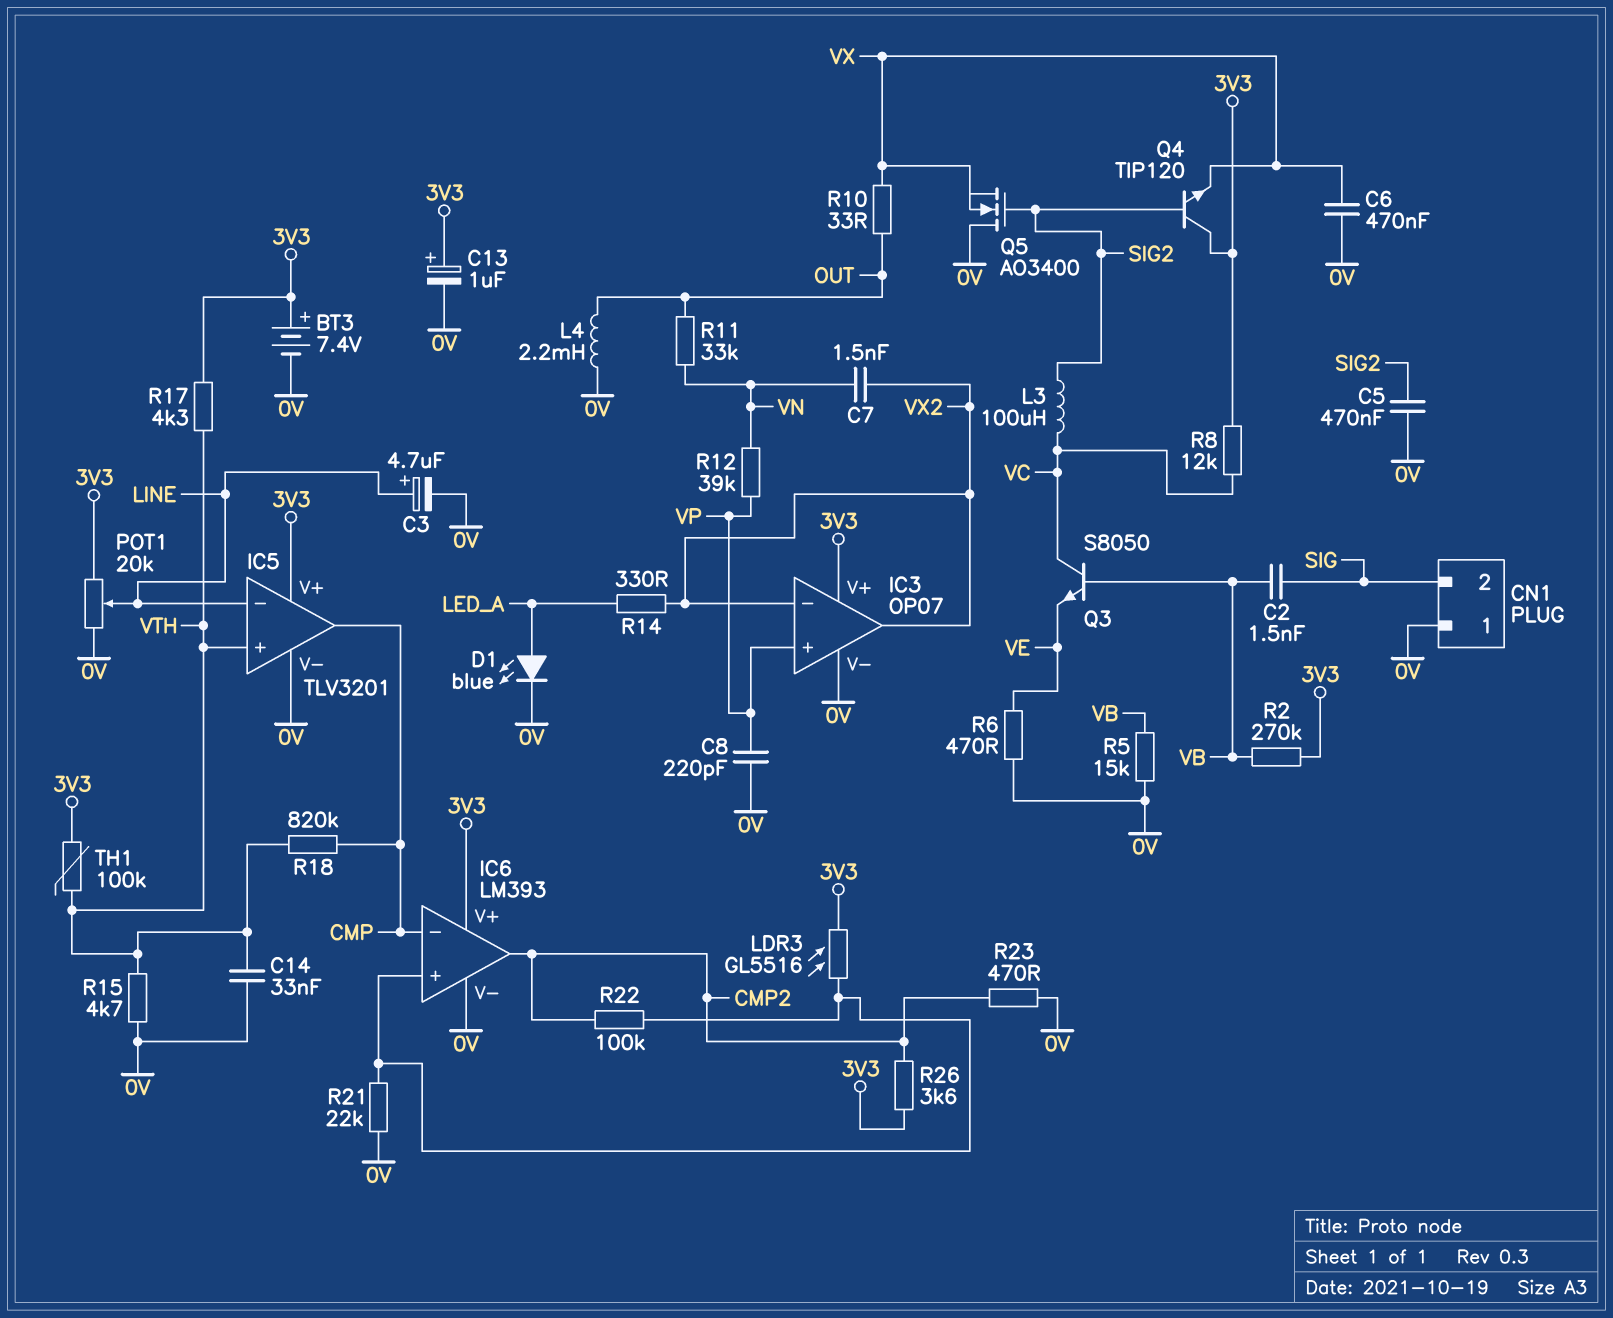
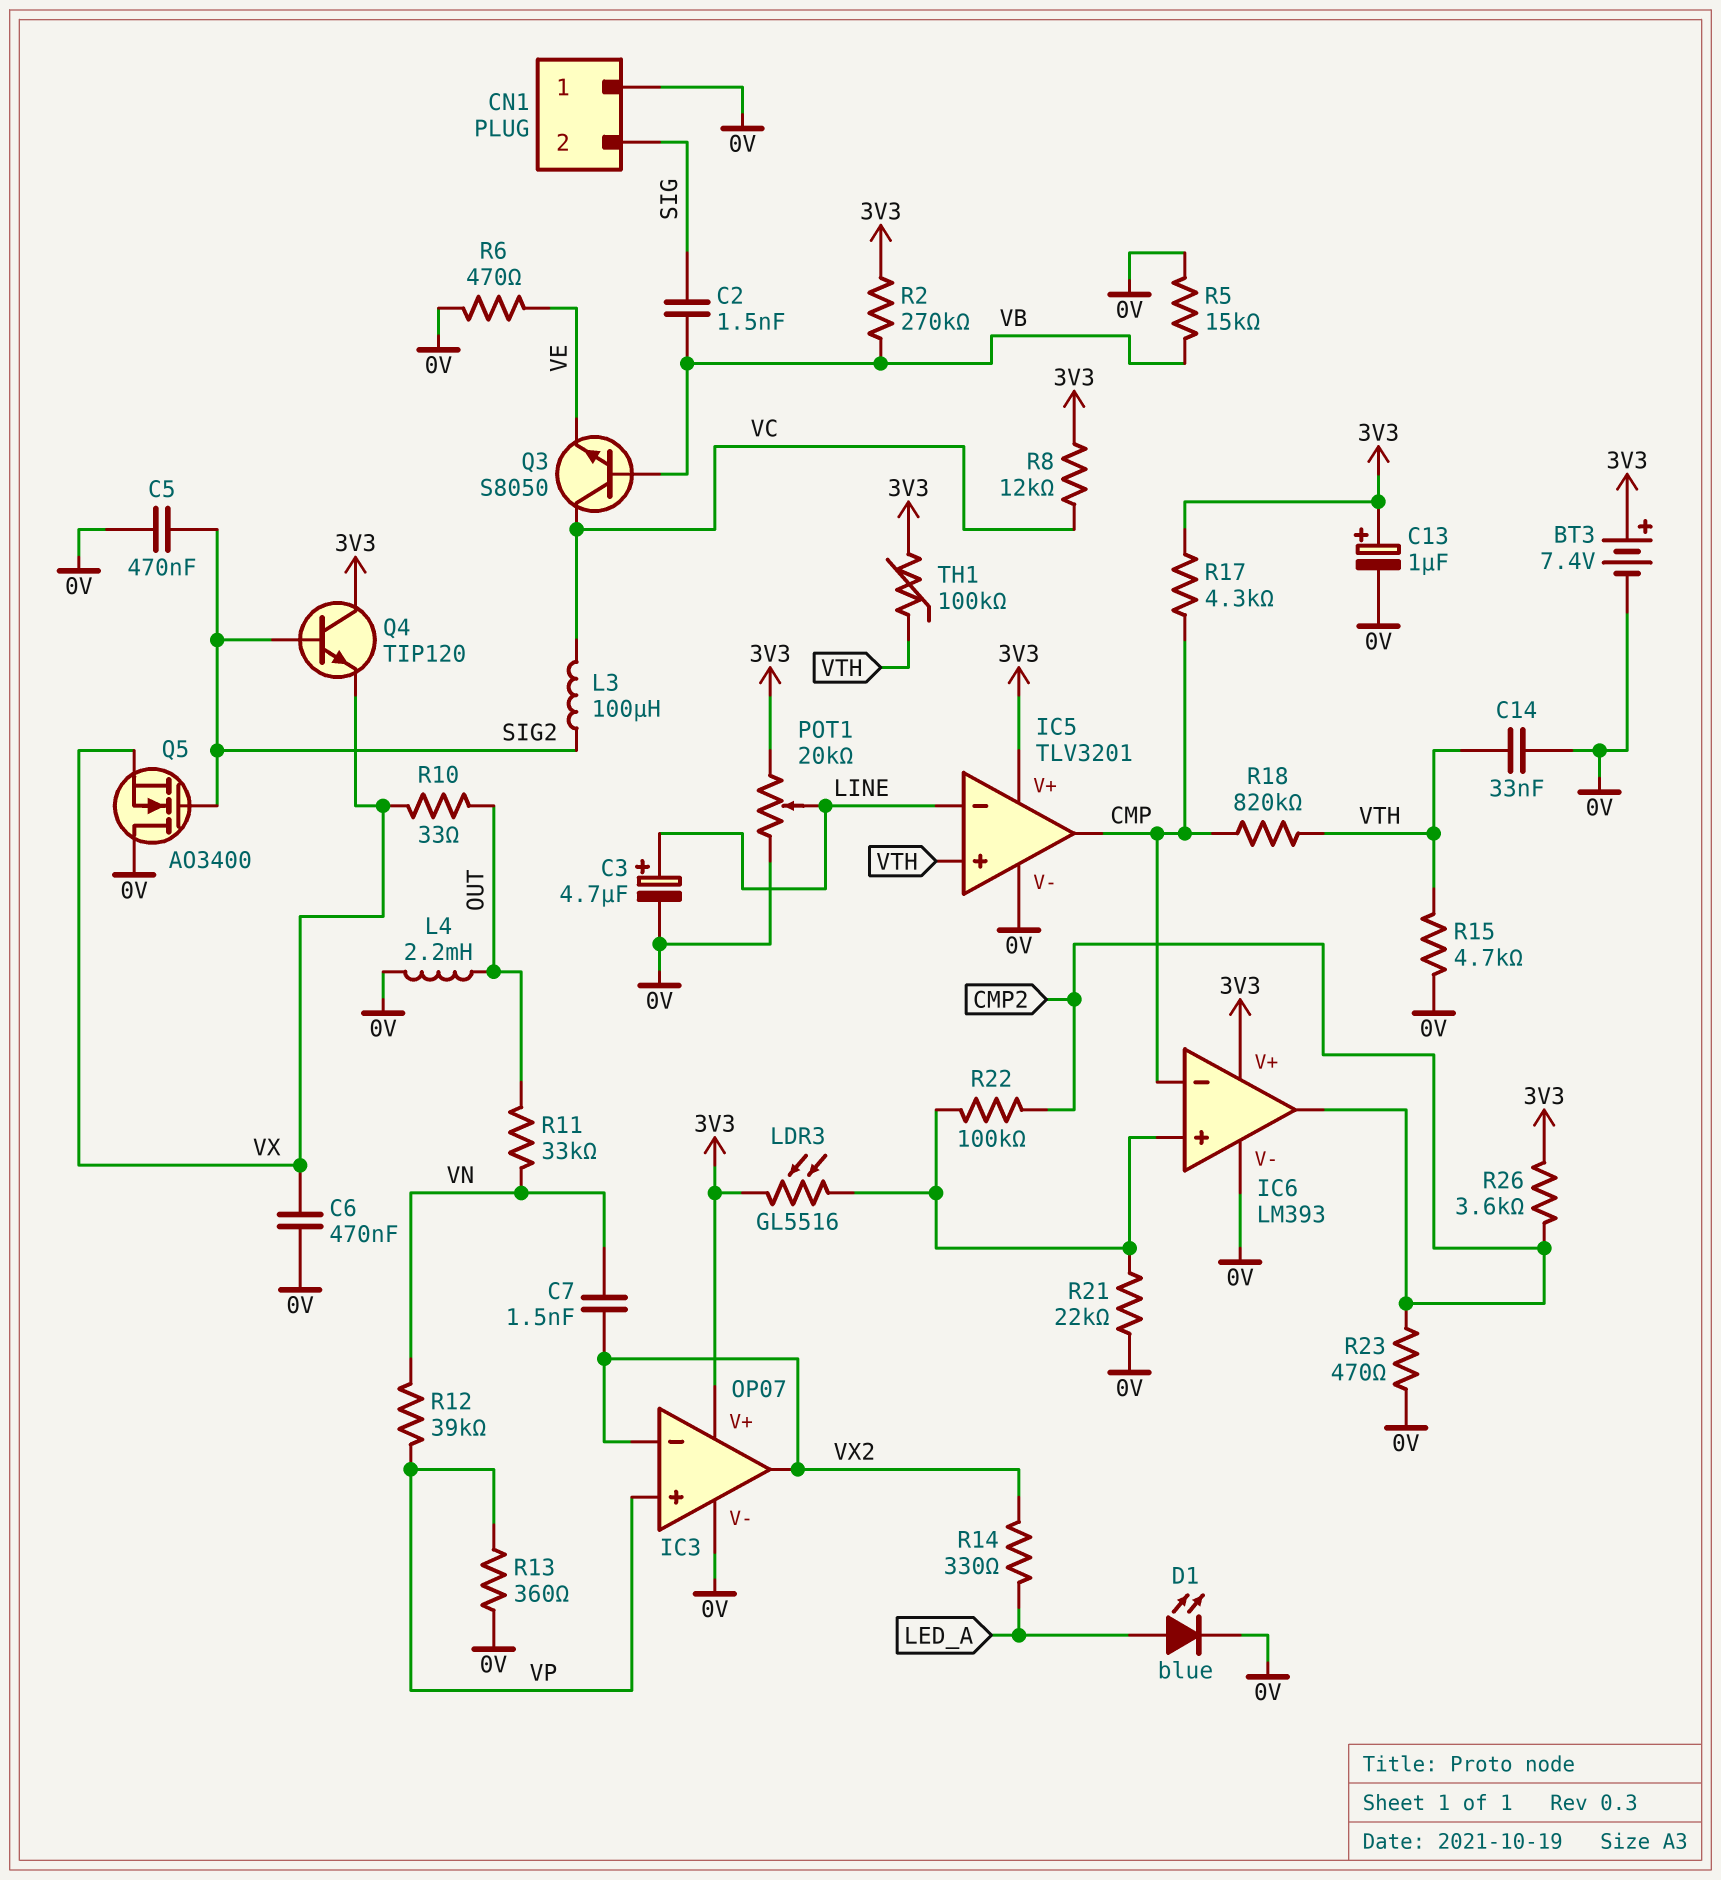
C8: 220pF (0V, VP) -> none
R13: none -> 360 (0V, VP)
R17: 4.3k (3V3, VTH) -> 4.3k (3V3, CMP)

